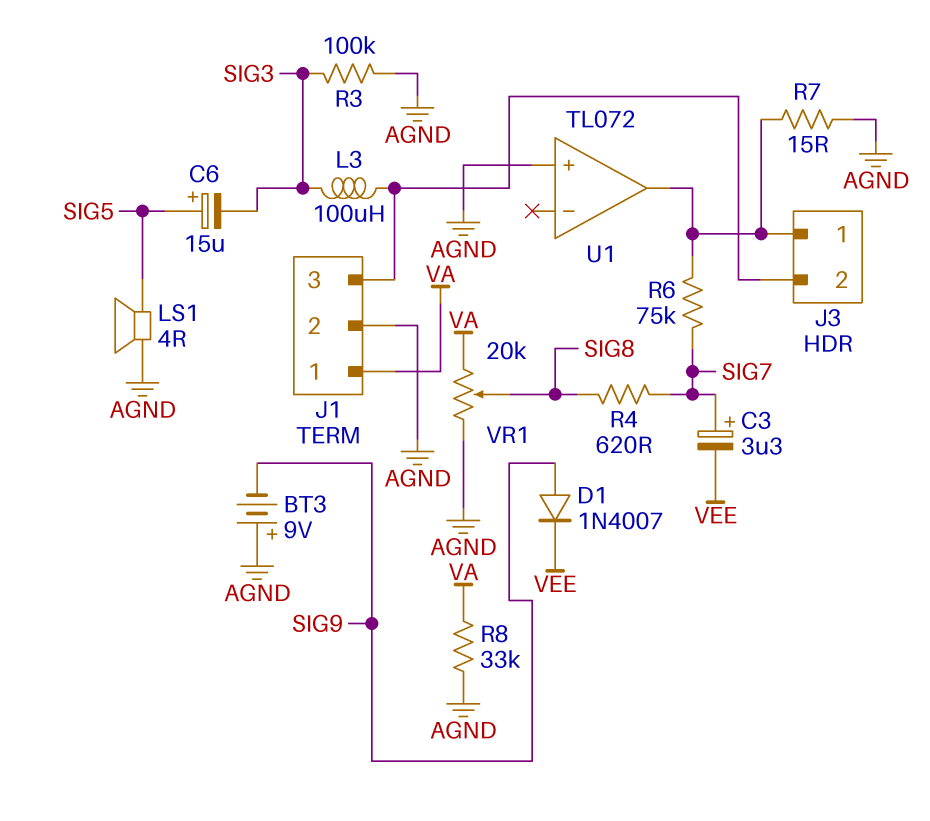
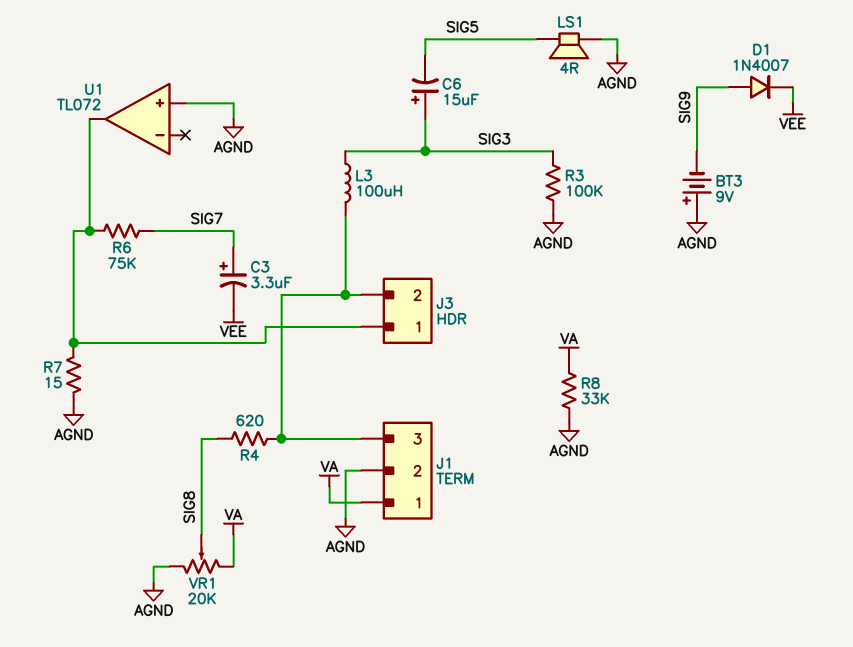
C6: 15uF (plus SIG5, minus SIG3) -> 15uF (plus SIG3, minus SIG5)
R4: 620 (SIG7, SIG8) -> 620 (J1/3, SIG8)

